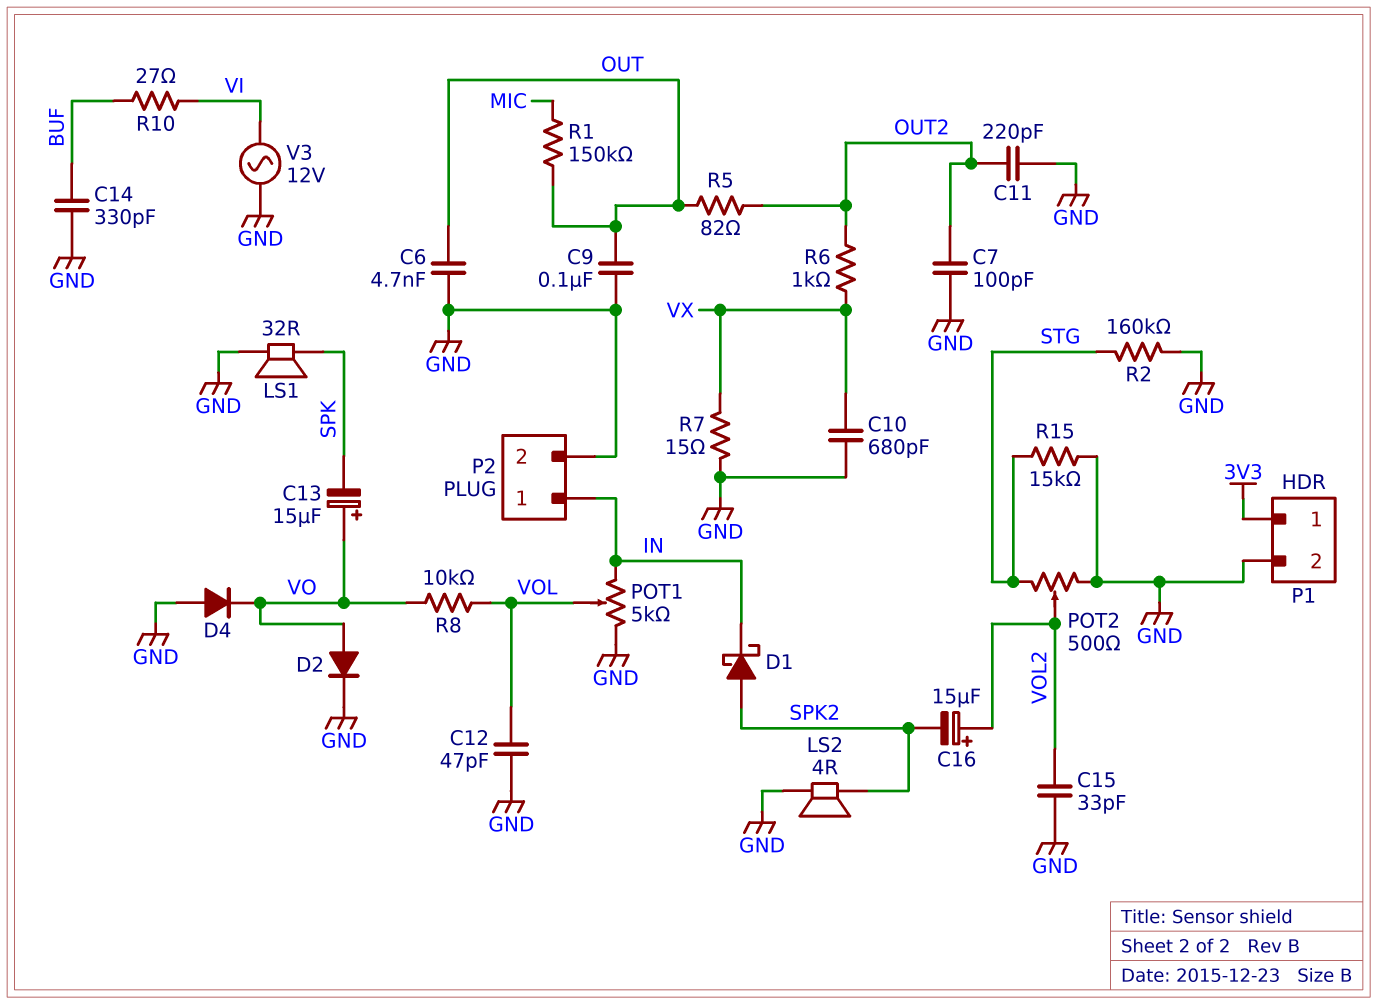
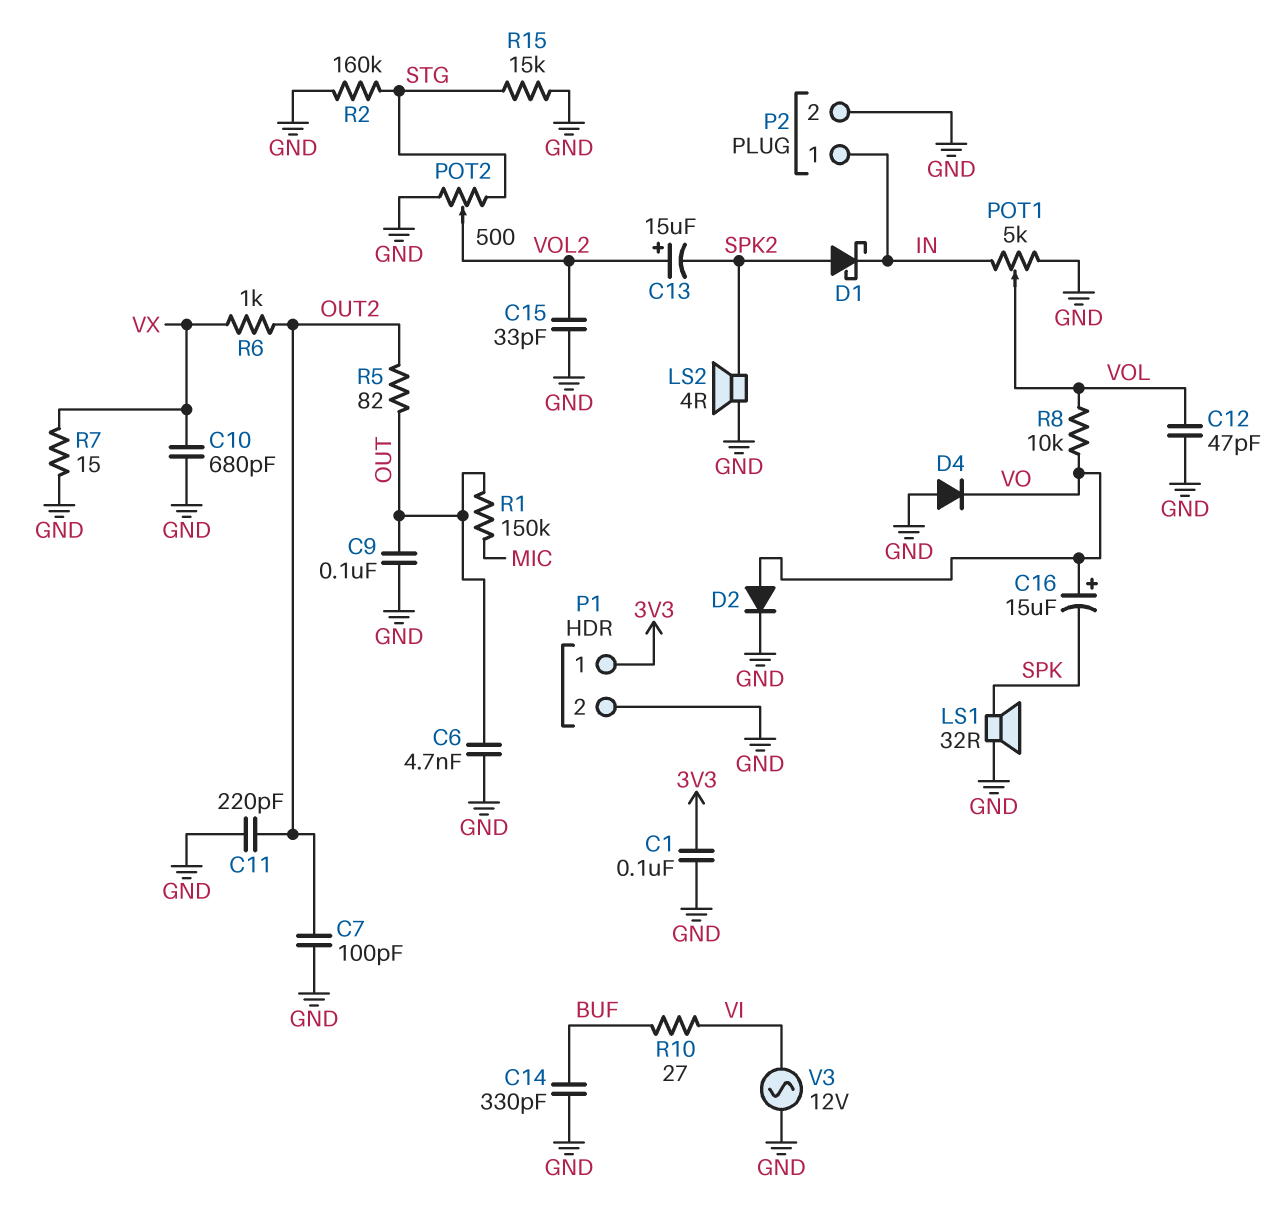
C1: none -> 100nF (3V3, GND)
C13: 15uF (plus VO, minus SPK) -> 15uF (plus VOL2, minus SPK2)
C16: 15uF (plus VOL2, minus SPK2) -> 15uF (plus VO, minus SPK)

